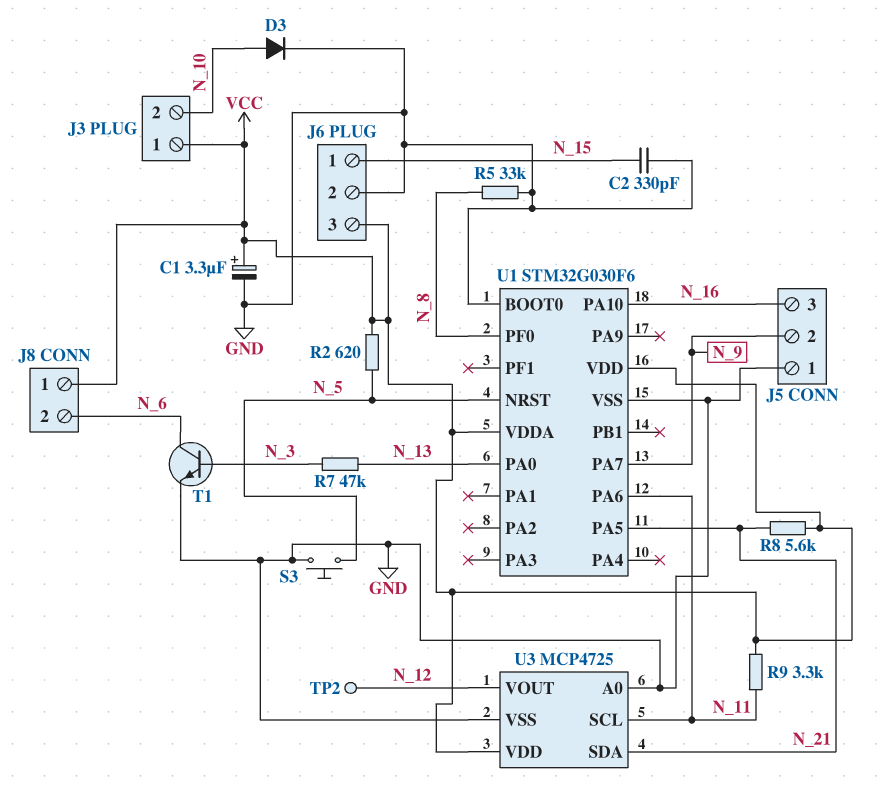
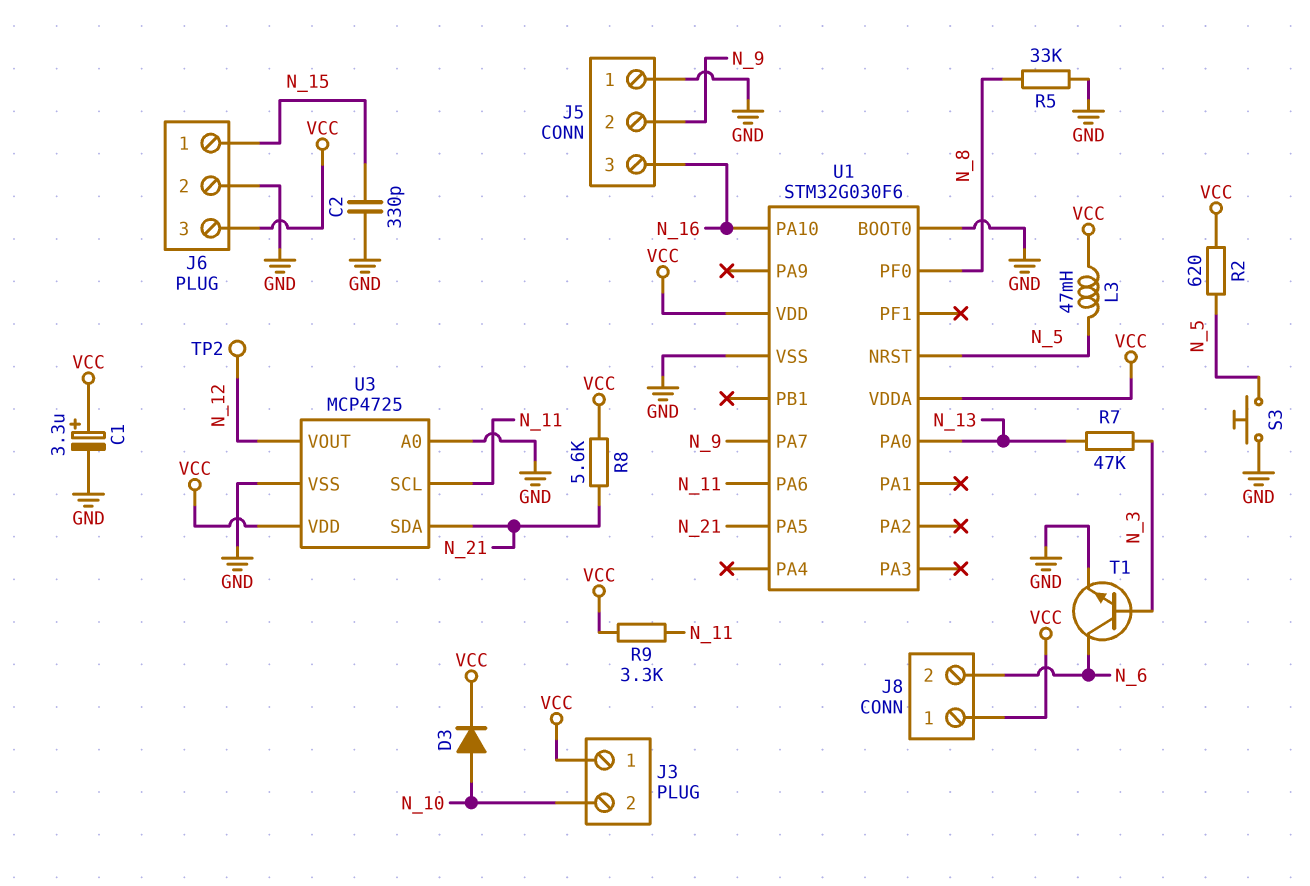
D3: diode (A N_10, K GND) -> diode (A N_10, K VCC)
L3: none -> 47mH (N_5, VCC)

